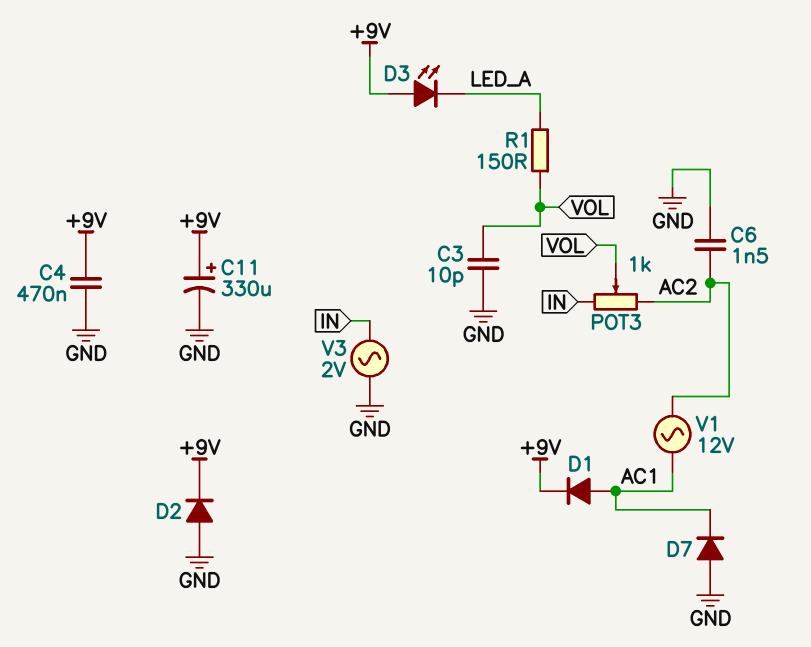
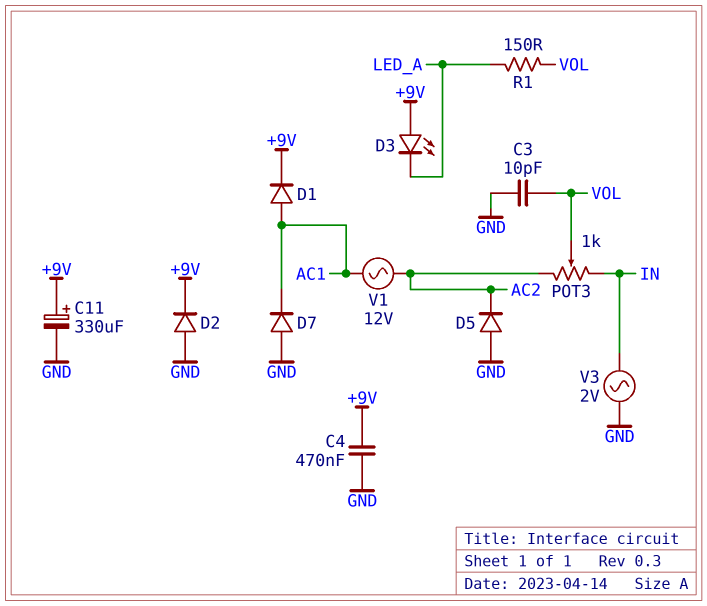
C6: 1.5nF (AC2, GND) -> none
D5: none -> diode (A GND, K AC2)

